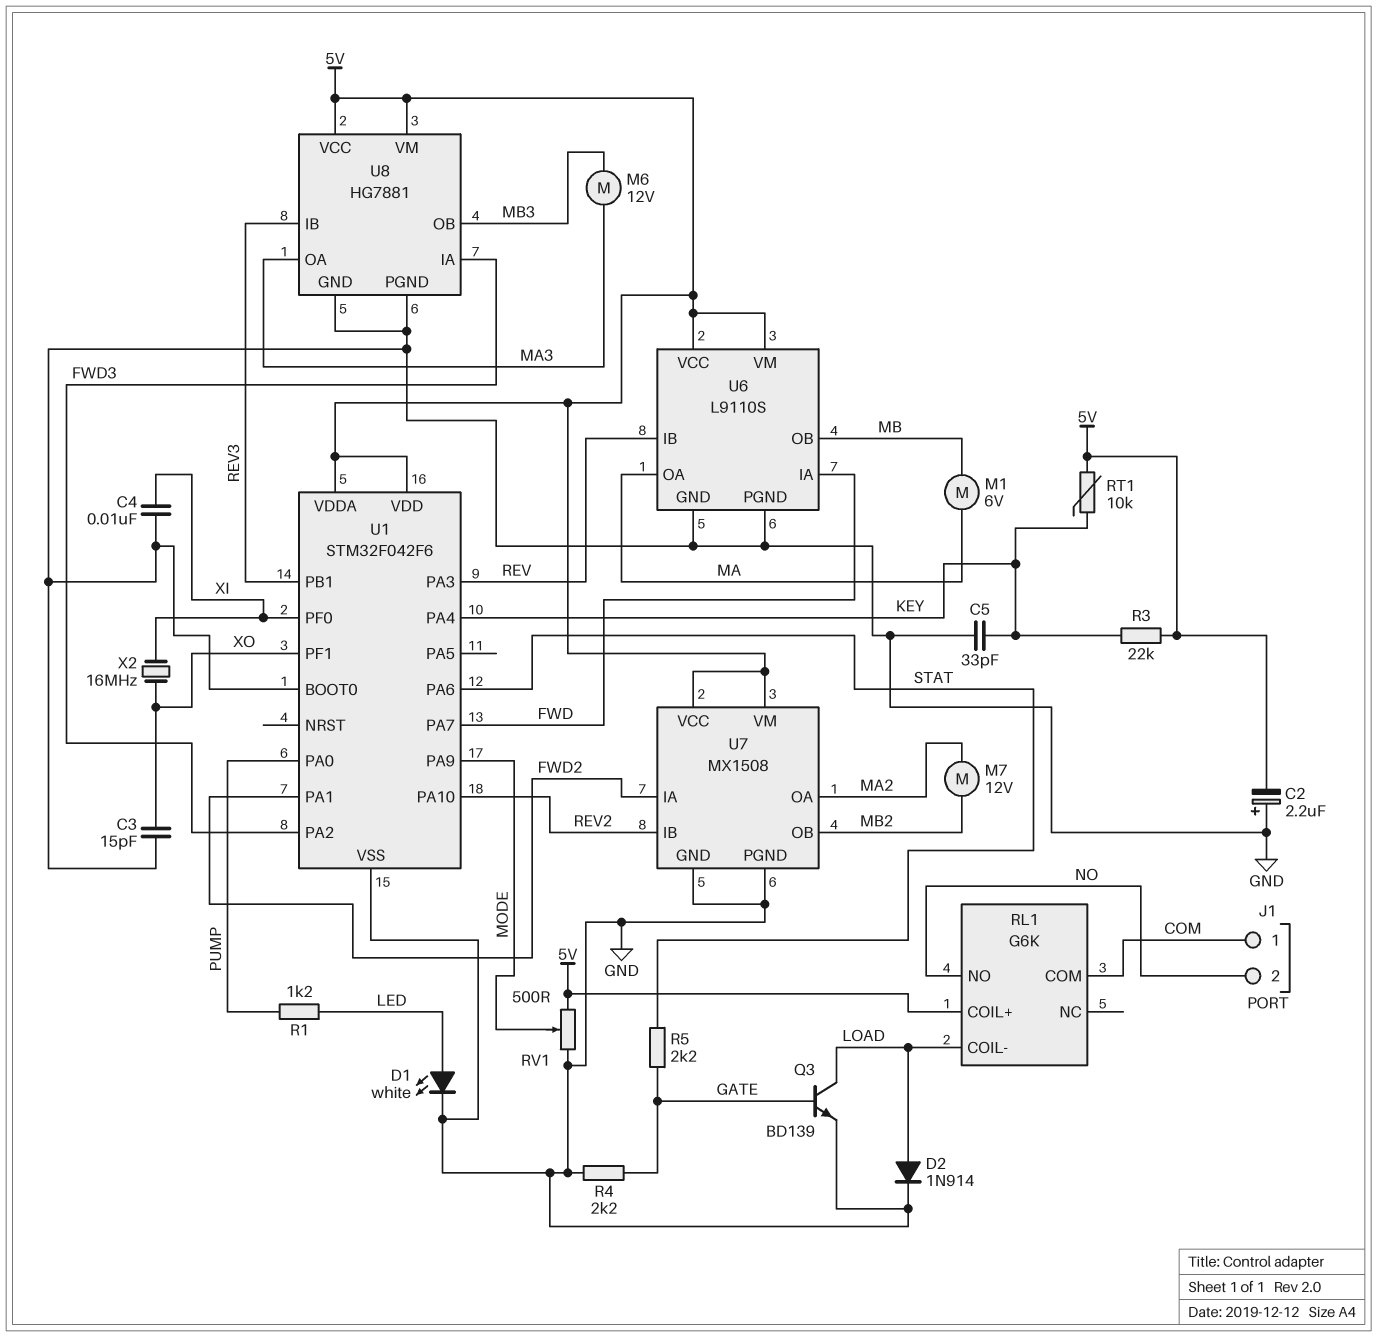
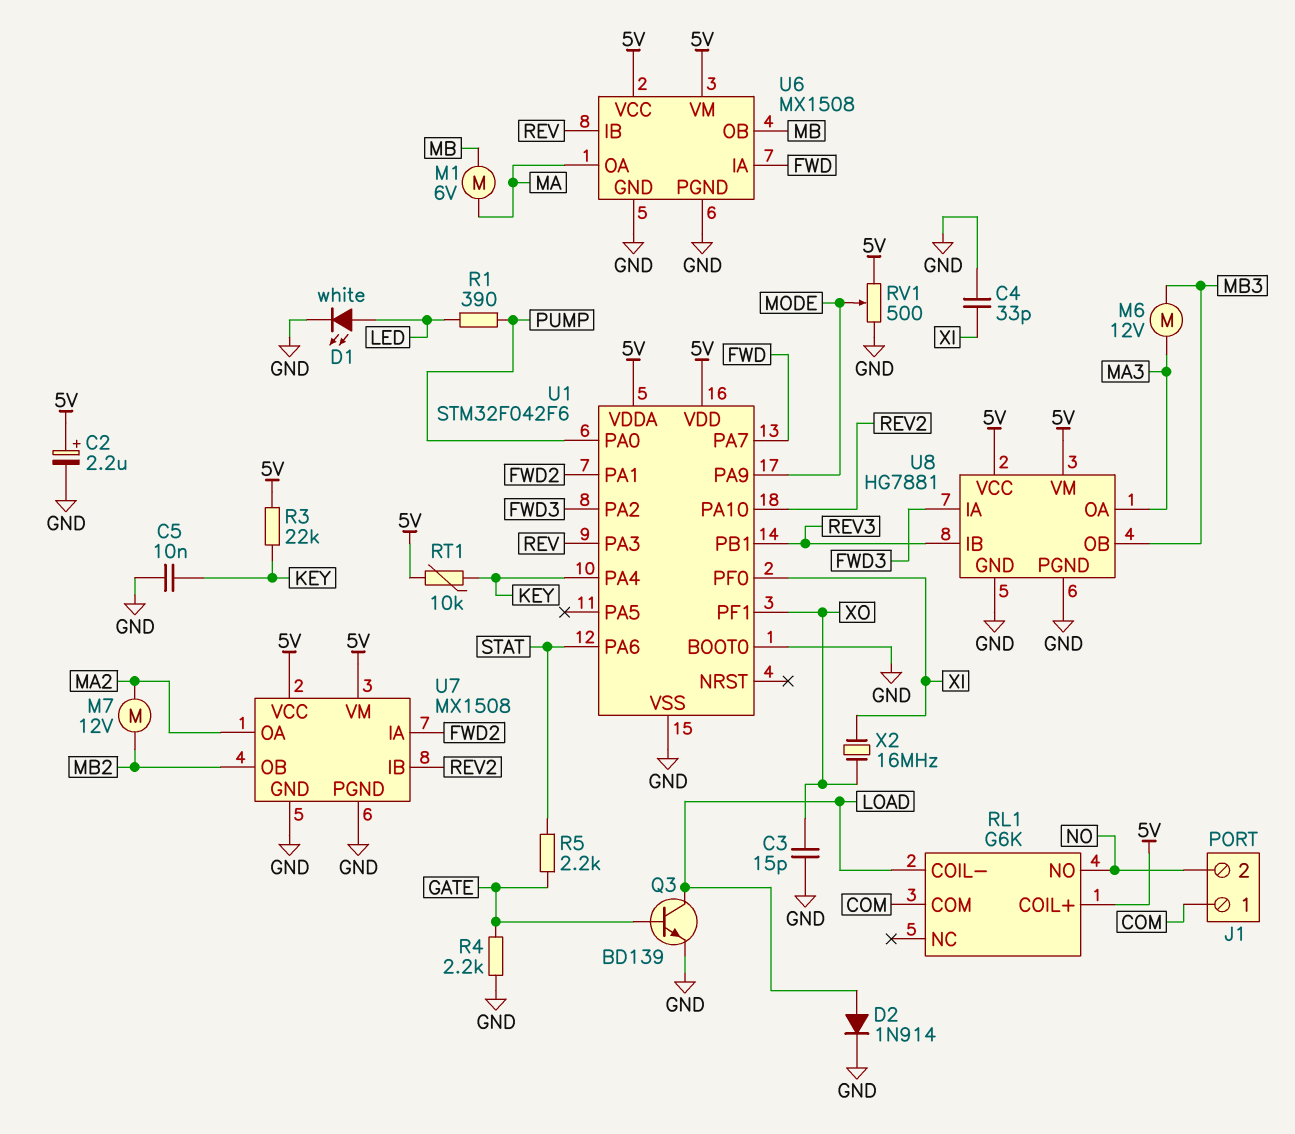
C2: 2.2uF (plus GND, minus 5V) -> 2.2uF (plus 5V, minus GND)
C4: 10nF (GND, XI) -> 33pF (GND, XI)
C5: 33pF (GND, KEY) -> 10nF (GND, KEY)
R1: 1.2k (LED, PUMP) -> 390 (LED, PUMP)
U6: L9110S -> MX1508

